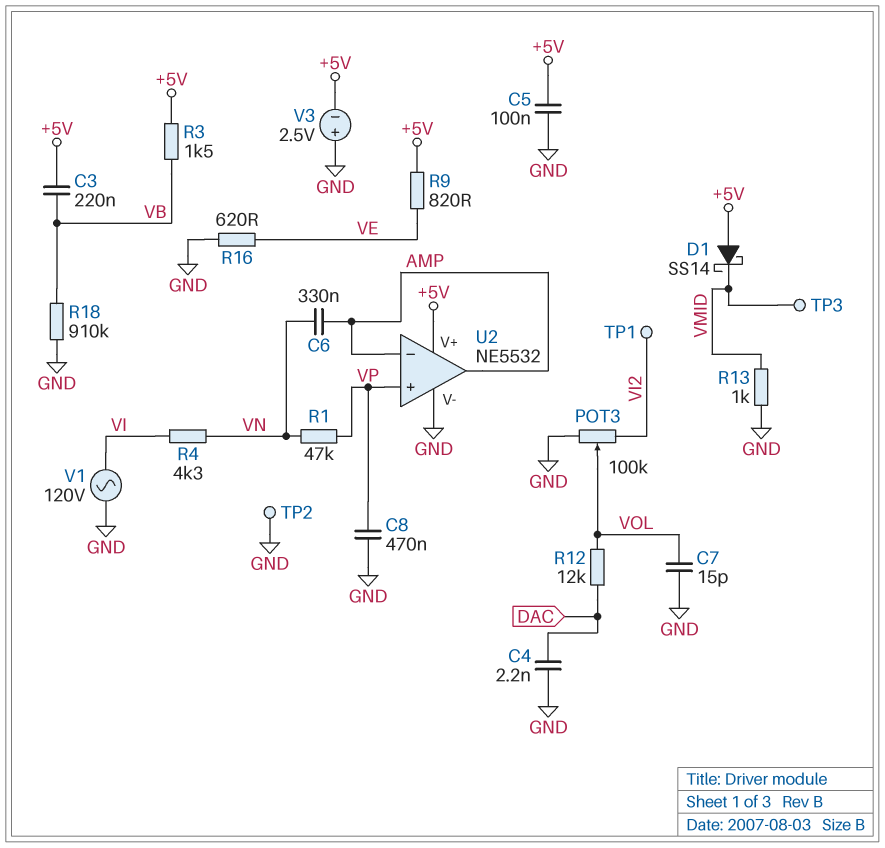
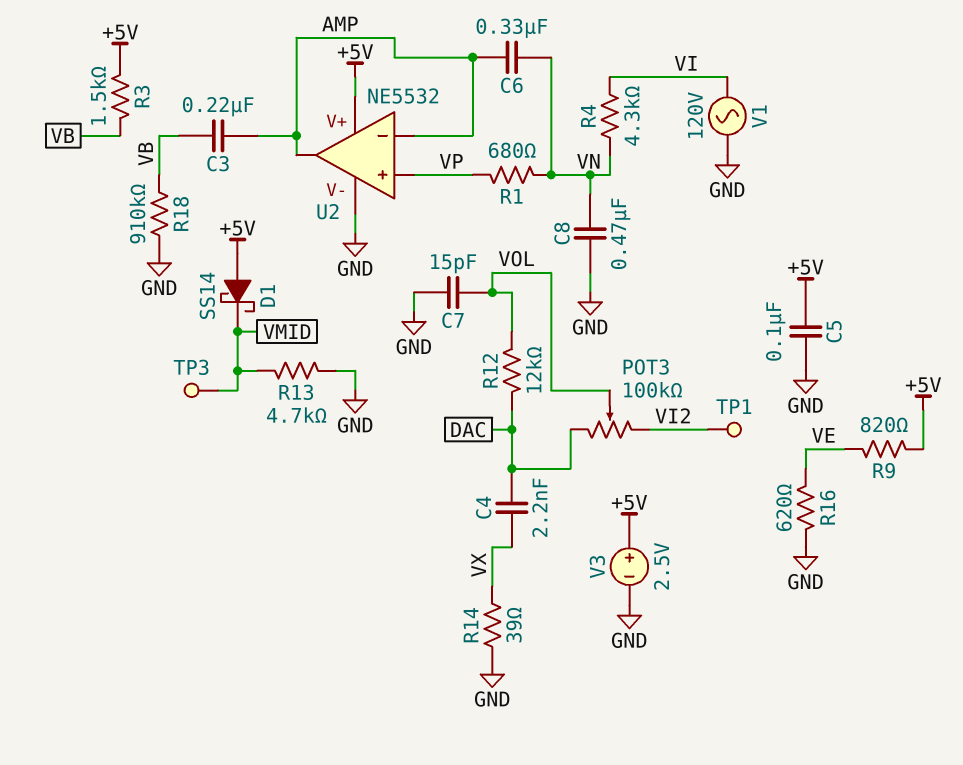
C3: 220nF (+5V, VB) -> 220nF (AMP, VB)
C4: 2.2nF (DAC, GND) -> 2.2nF (DAC, VX)
C8: 470nF (GND, VP) -> 470nF (GND, VN)
POT3: 100k (GND, VI2, wiper VOL) -> 100k (DAC, VI2, wiper VOL)
R1: 47k (VN, VP) -> 680 (VN, VP)
R13: 1k (GND, VMID) -> 4.7k (GND, VMID)
R14: none -> 39 (GND, VX)
TP2: test point (GND) -> none
V3: 2.5V (plus GND, minus +5V) -> 2.5V (plus +5V, minus GND)

